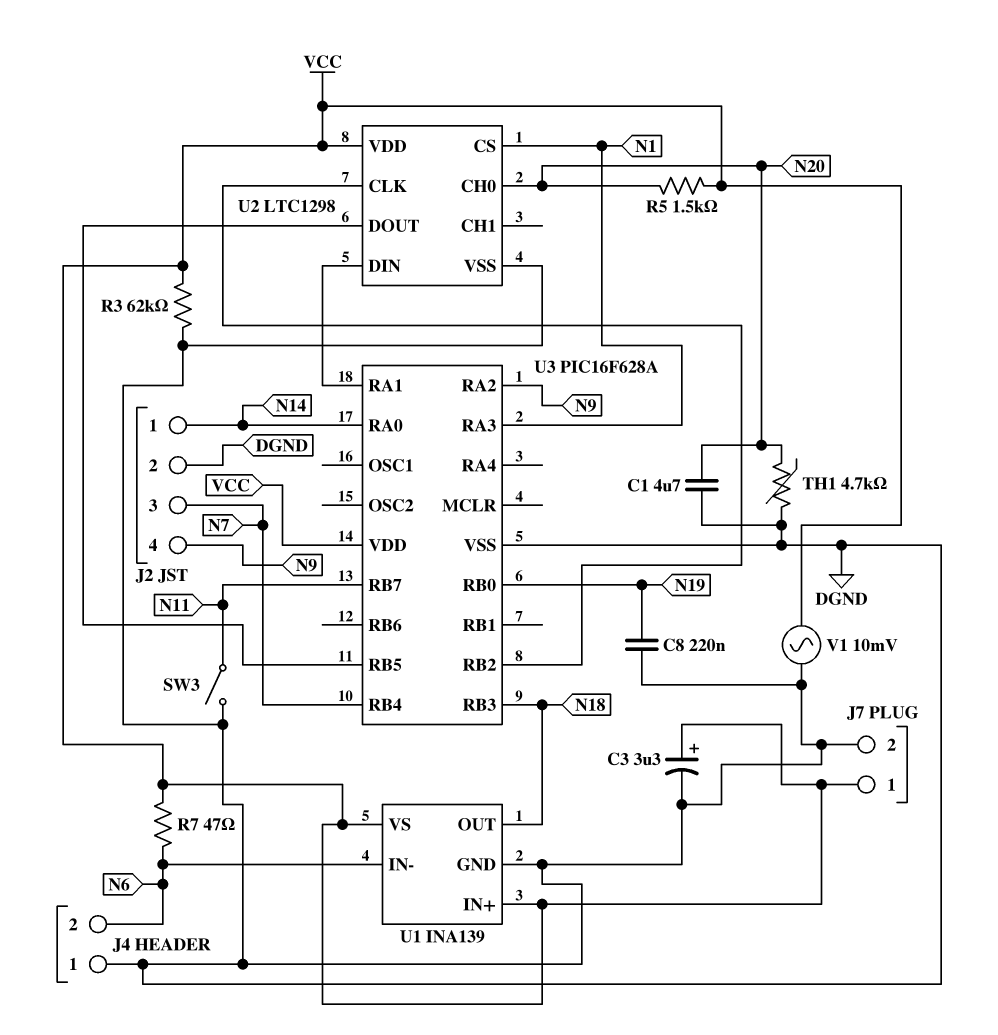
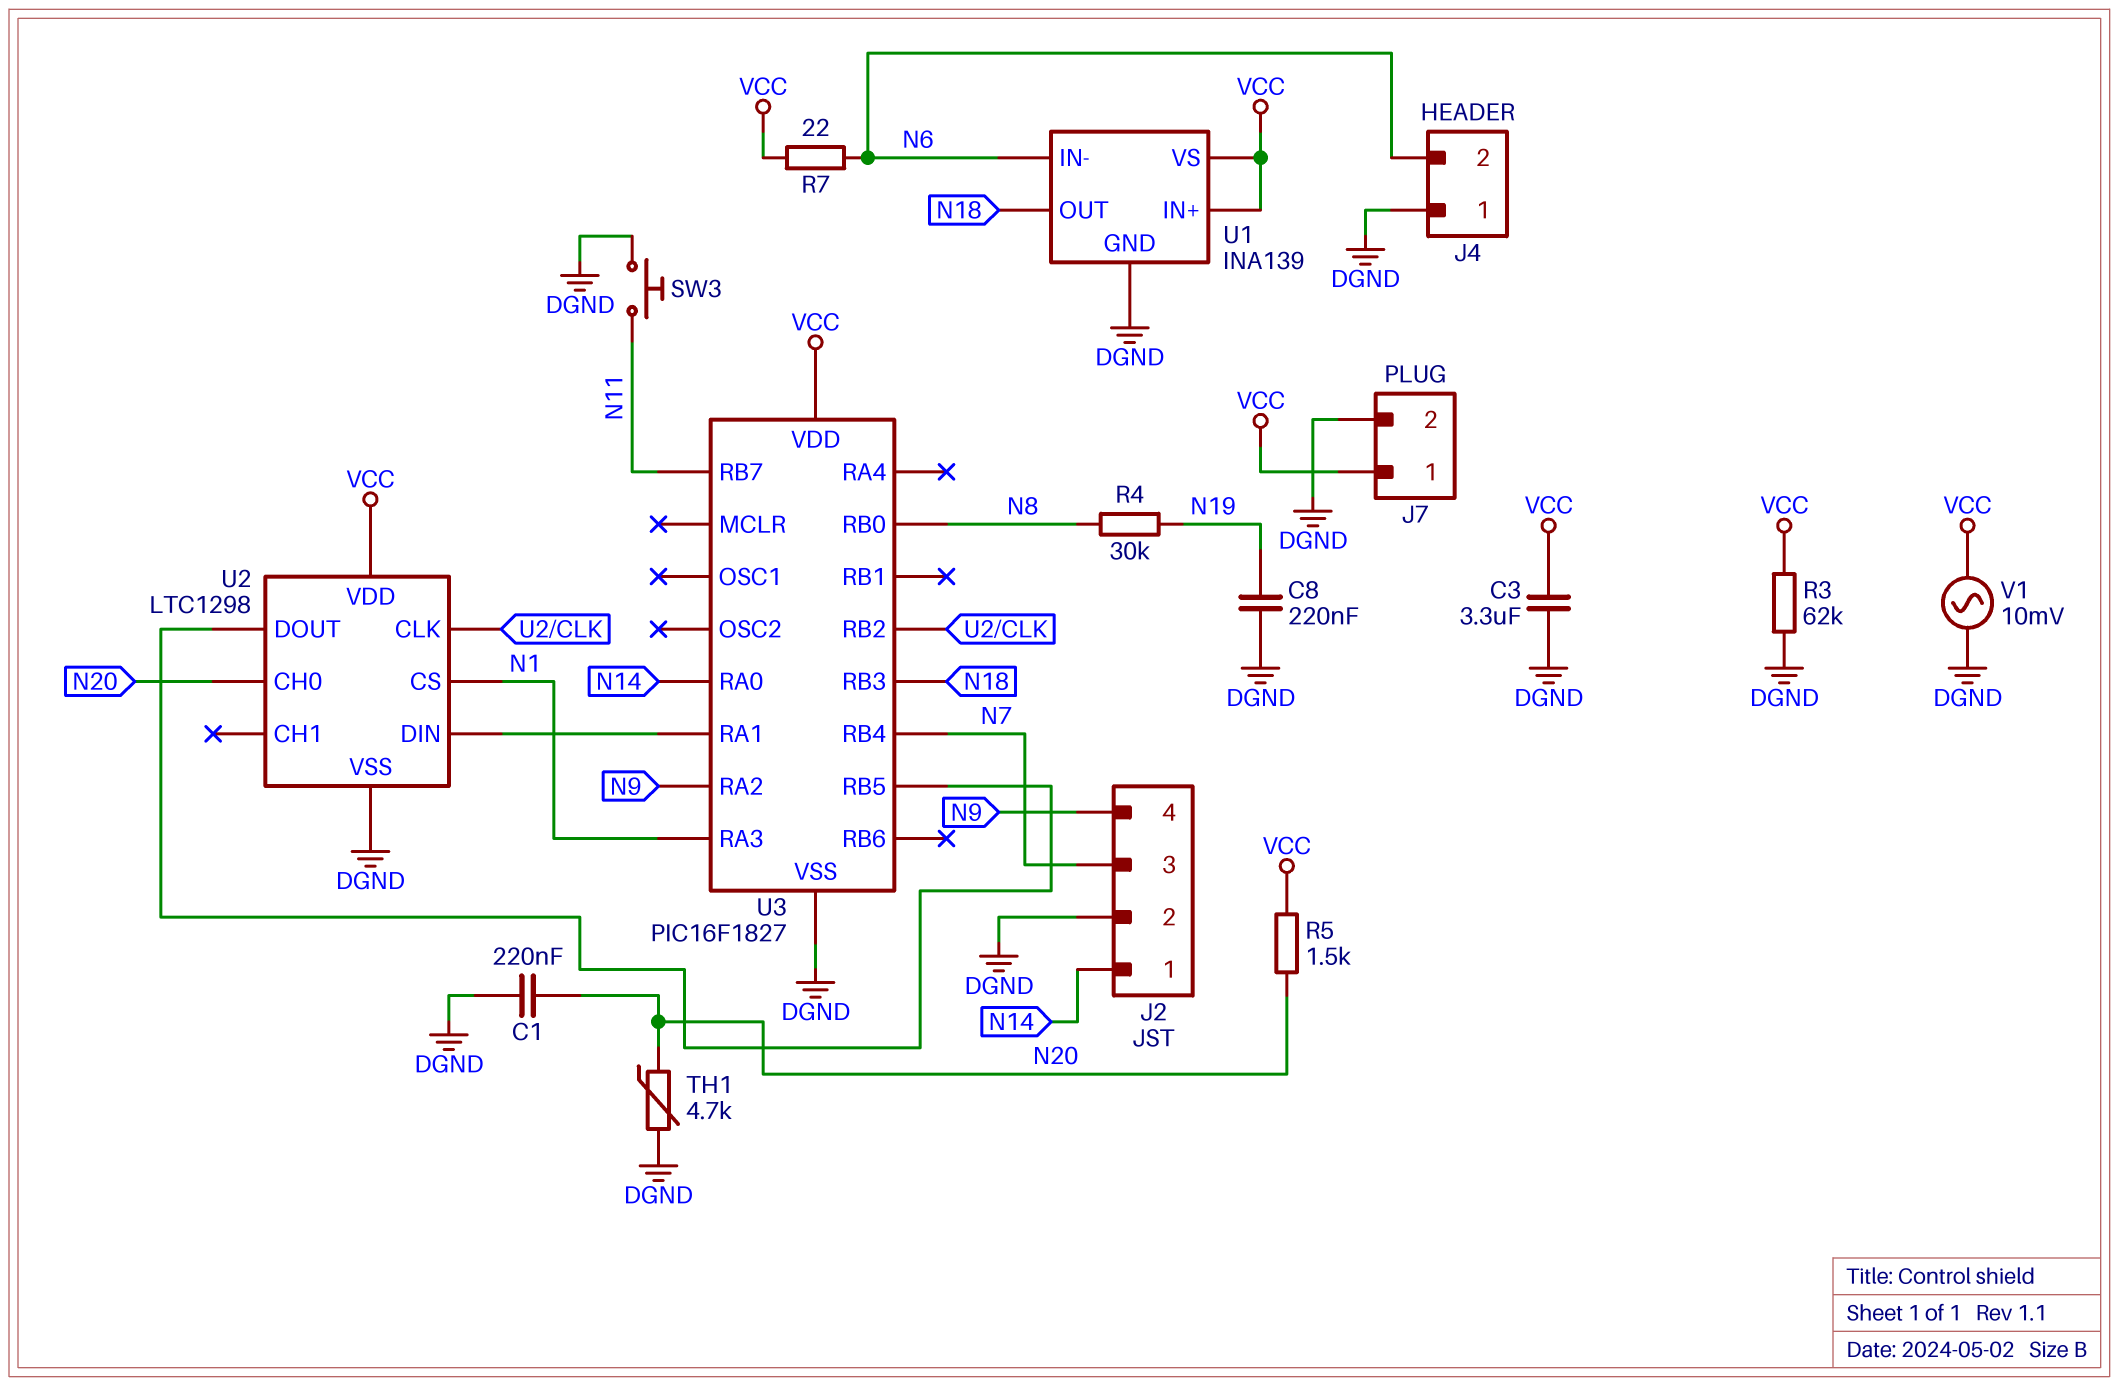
C1: 4.7uF (DGND, N20) -> 220nF (DGND, N20)
C3: 3.3uF (plus VCC, minus DGND) -> 3.3uF (DGND, VCC)
R4: none -> 30k (N8, N19)
R7: 47 (N6, VCC) -> 22 (N6, VCC)
SW3: switch (DGND, N11) -> button (DGND, N11)
U3: PIC16F628A -> PIC16F1827
U3 pin RB0: N19 -> N8

